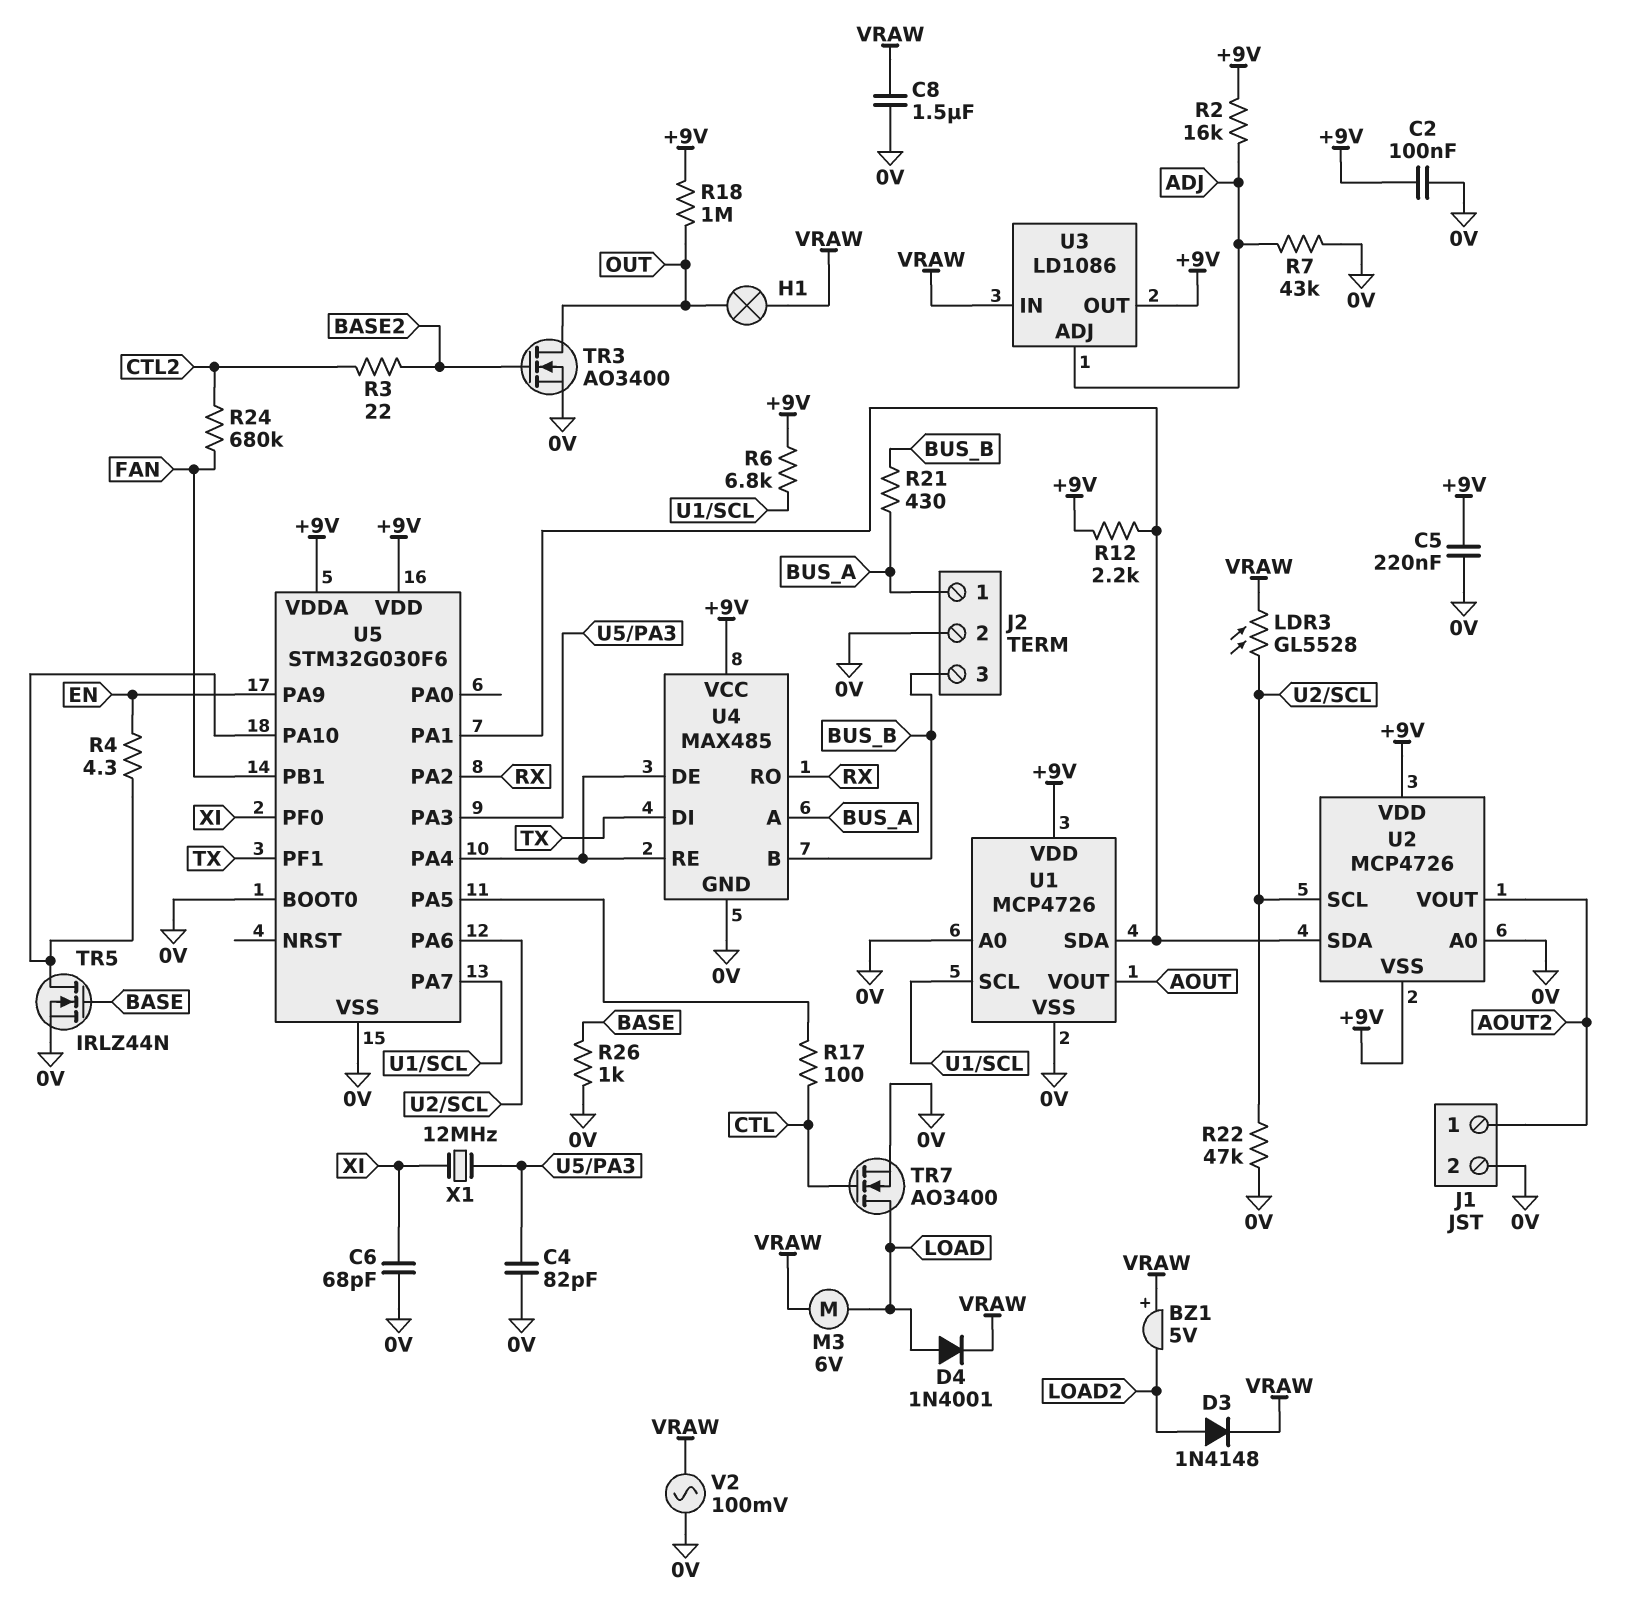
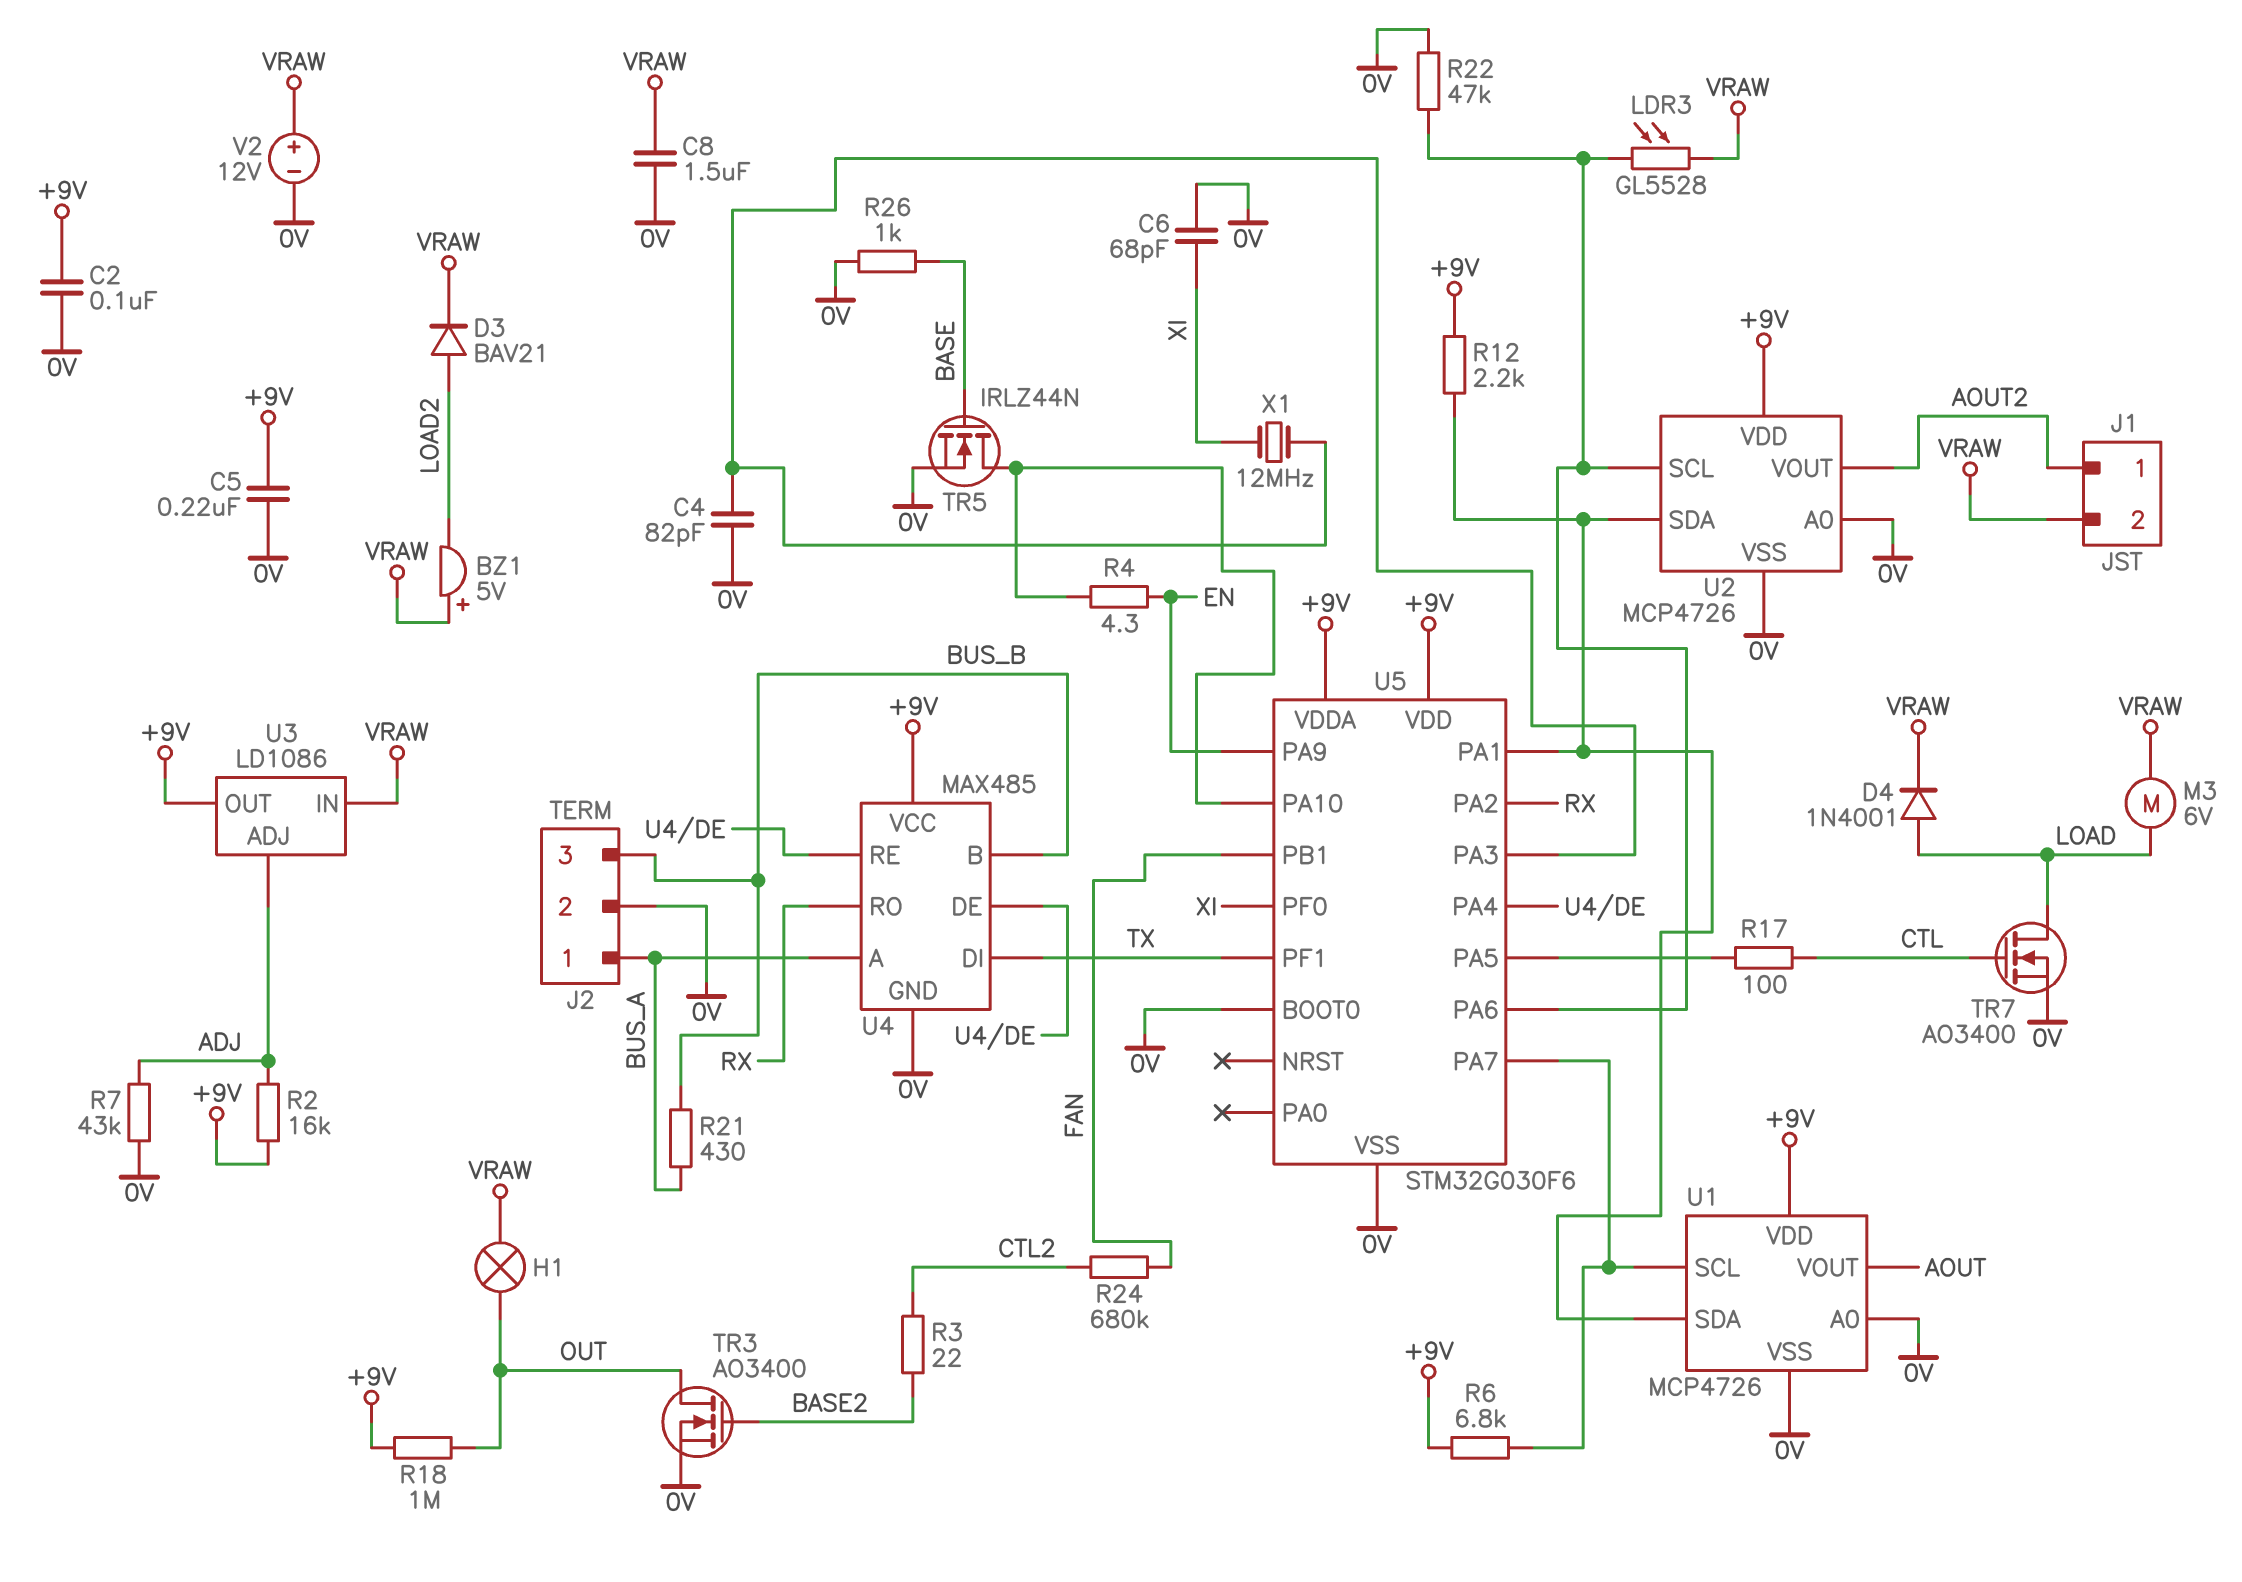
D3: diode 1N4148 (A LOAD2, K VRAW) -> diode BAV21 (A LOAD2, K VRAW)
J1 pin 2: 0V -> VRAW
U2 pin VSS: +9V -> 0V
V2: AC 100mV (0V, VRAW) -> 12V (plus VRAW, minus 0V)

